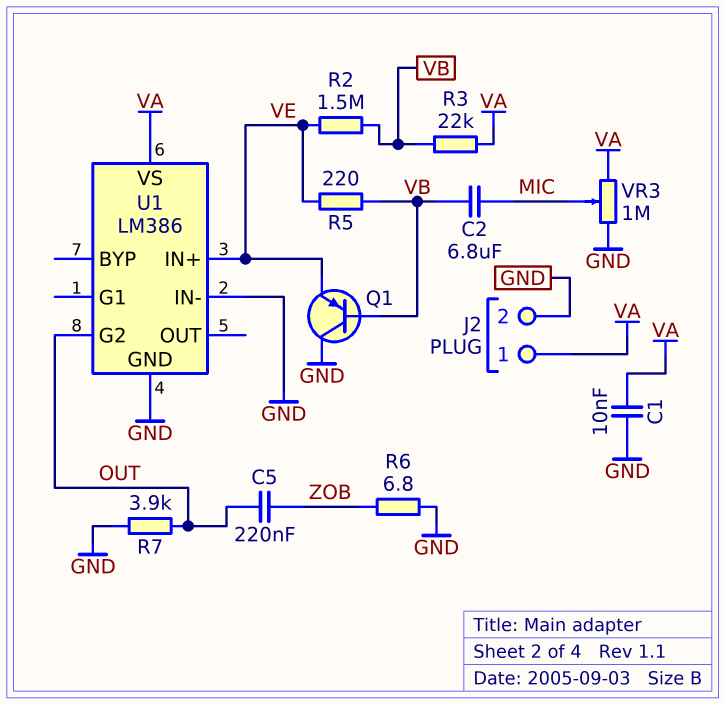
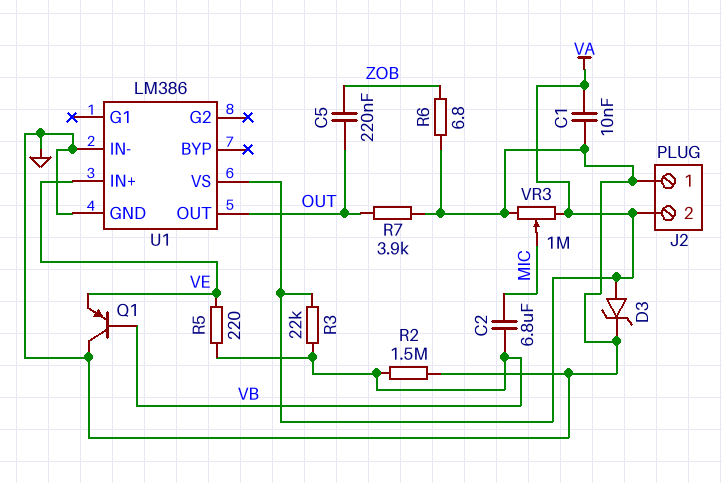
D3: none -> zener (A VA, K GND)
J2 pin 1: VA -> GND
J2 pin 2: GND -> VA
R2: 1.5M (VB, VE) -> 1.5M (GND, VB)
U1 pin G2: OUT -> none
U1 pin OUT: none -> OUT

